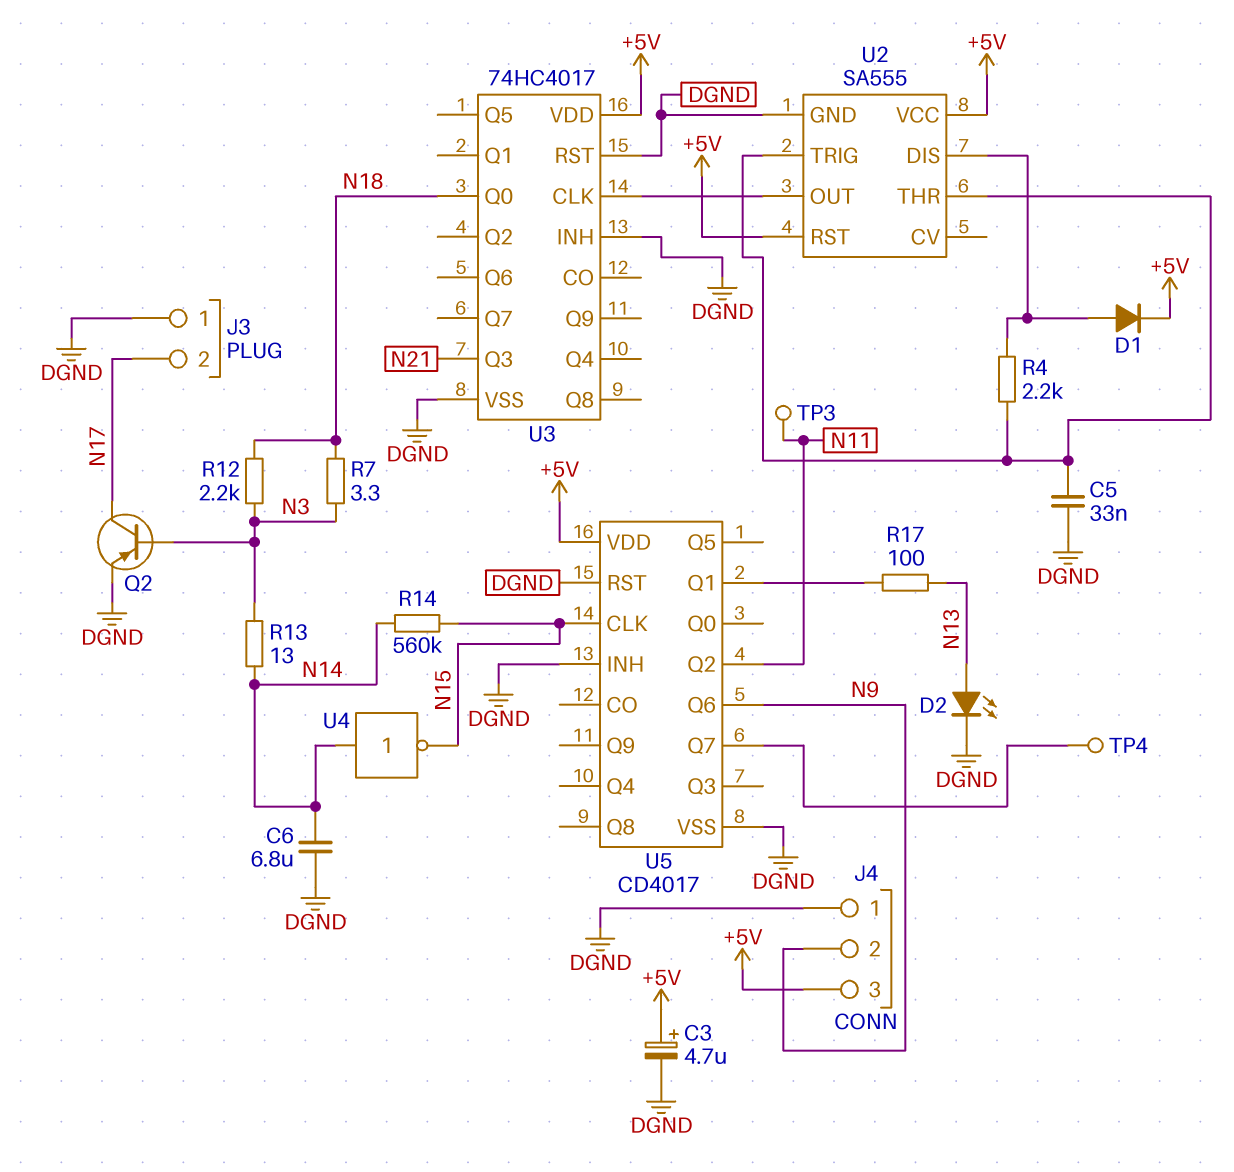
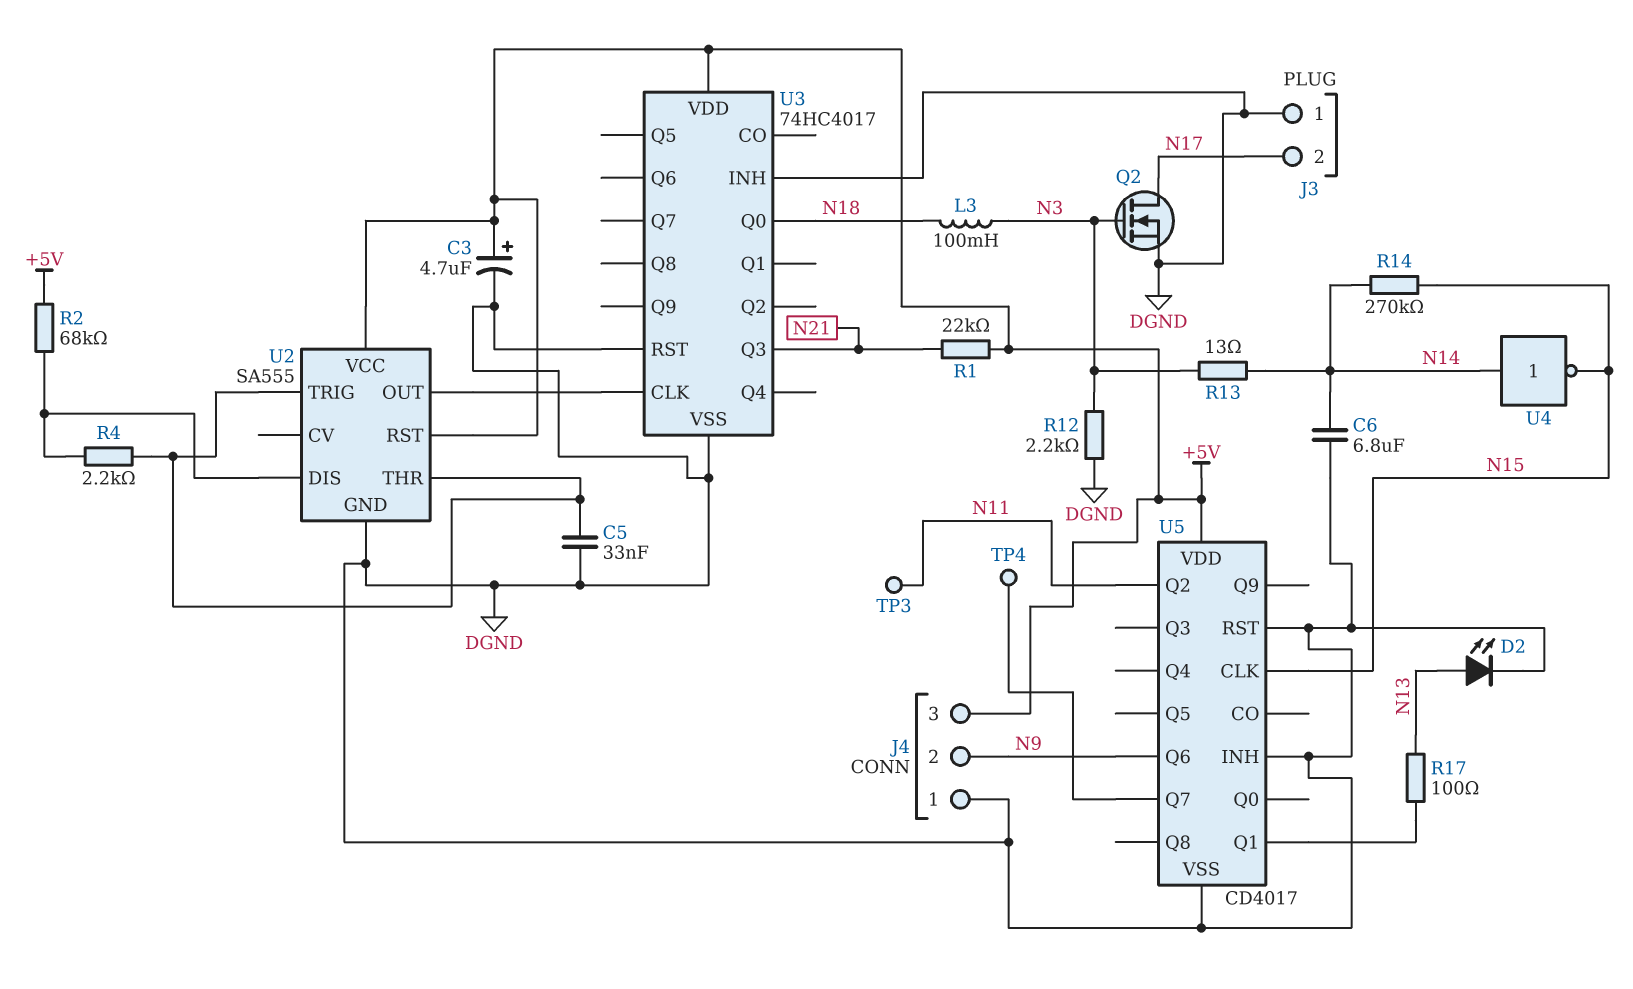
D1: diode (A U2/DIS, K +5V) -> none
L3: none -> 100mH (N3, N18)
Q2: PNP (B N3, C N17, E DGND) -> NMOS (G N3, D N17, S DGND)
R1: none -> 22k (+5V, N21)
R2: none -> 68k (+5V, U2/DIS)
R7: 3.3 (N3, N18) -> none
R12: 2.2k (N3, N18) -> 2.2k (DGND, N3)
R14: 560k (N14, N15) -> 270k (N14, N15)

